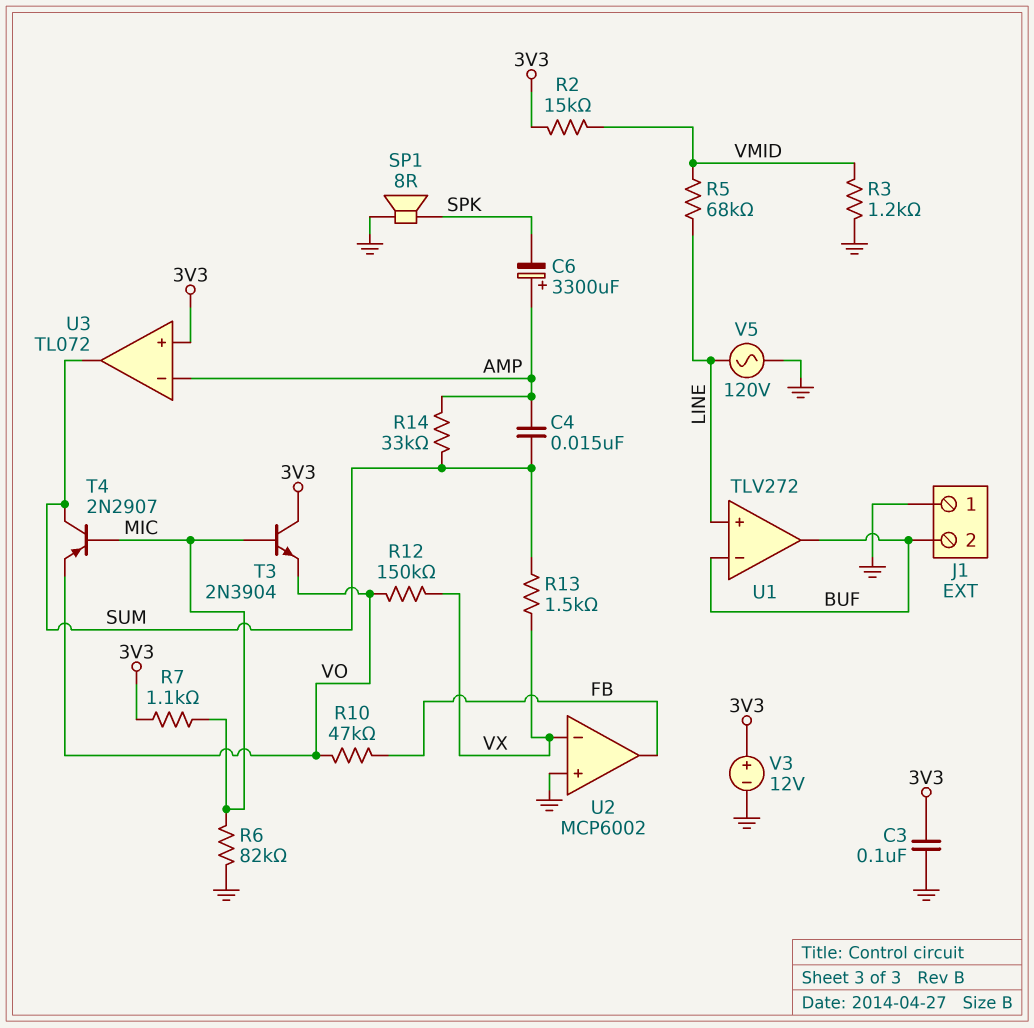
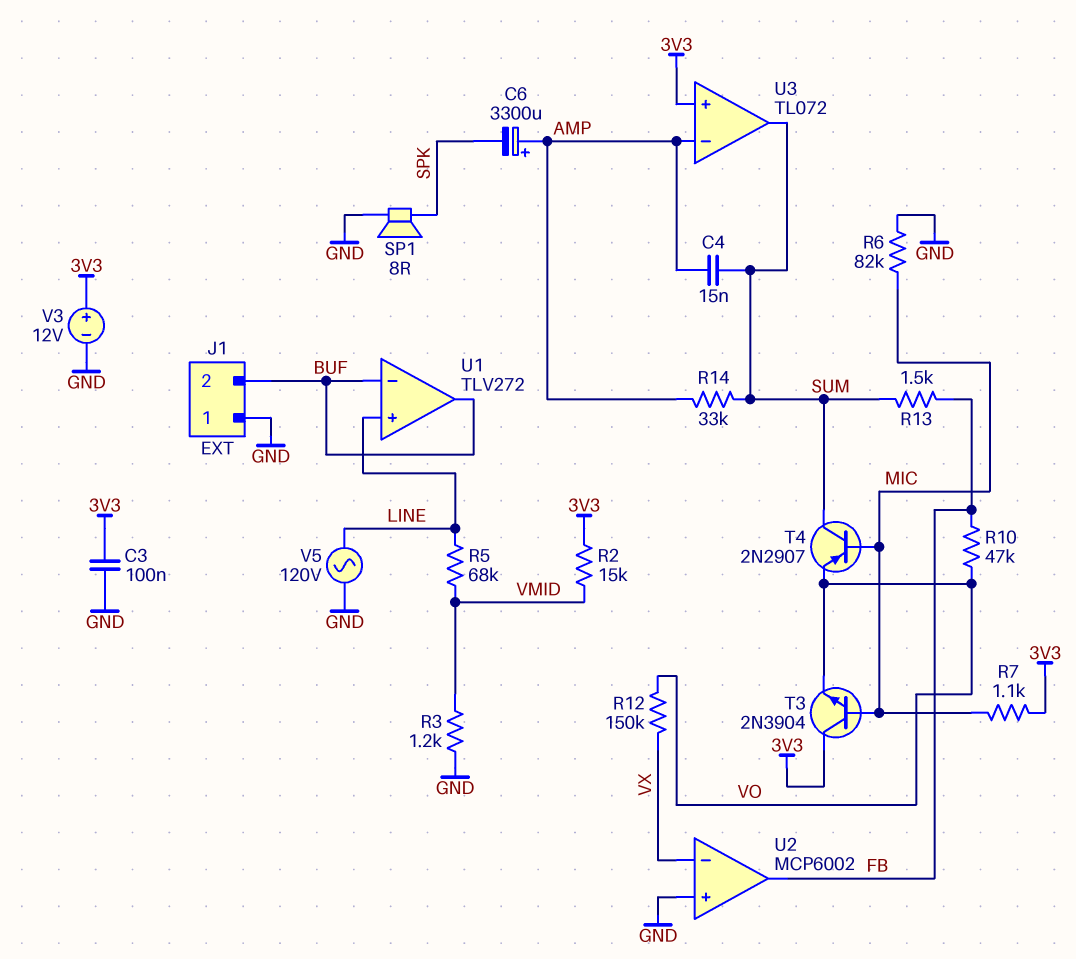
R13: 1.5k (SUM, VX) -> 1.5k (FB, SUM)

